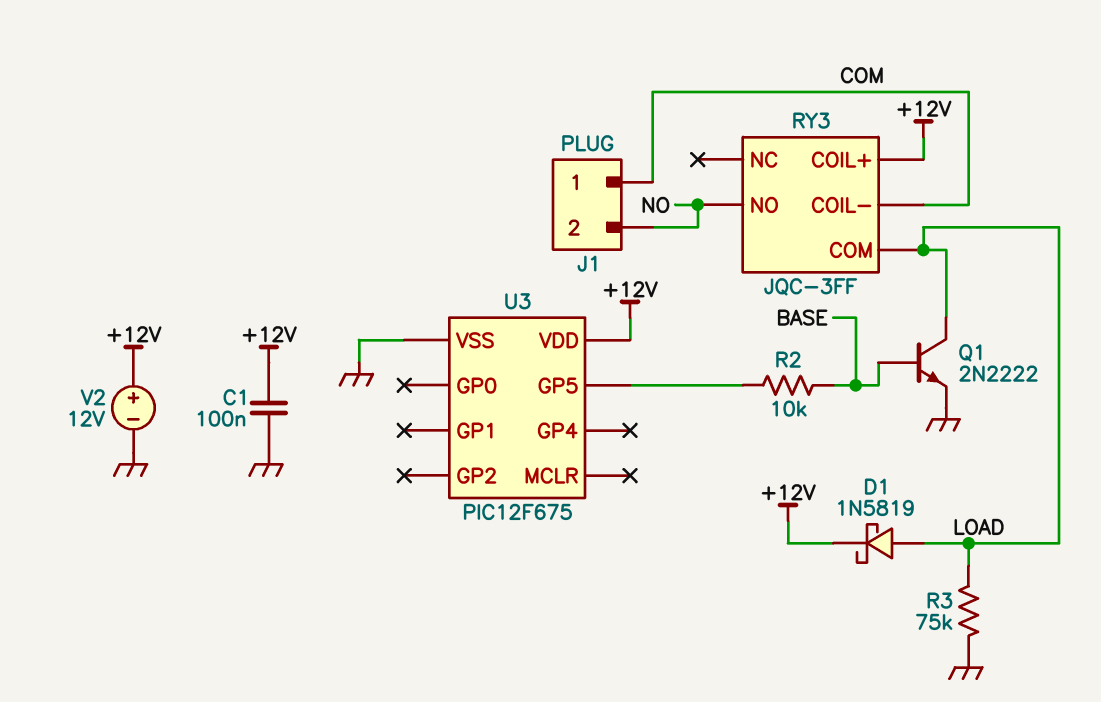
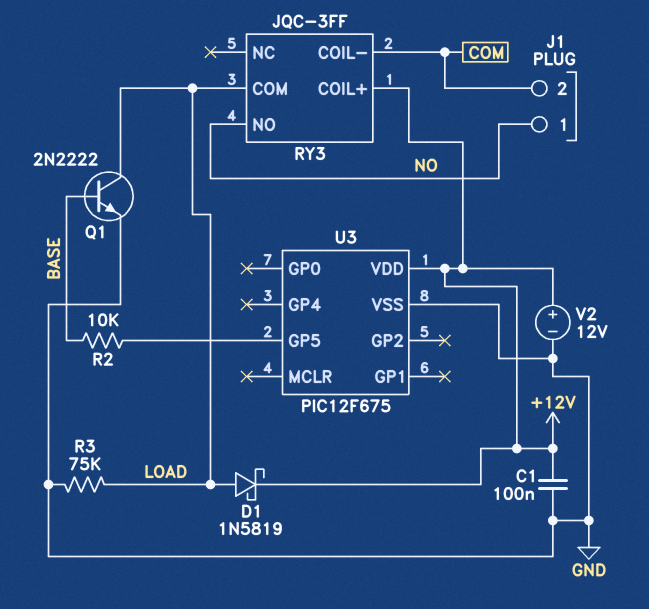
J1 pin 1: COM -> NO
J1 pin 2: NO -> COM

